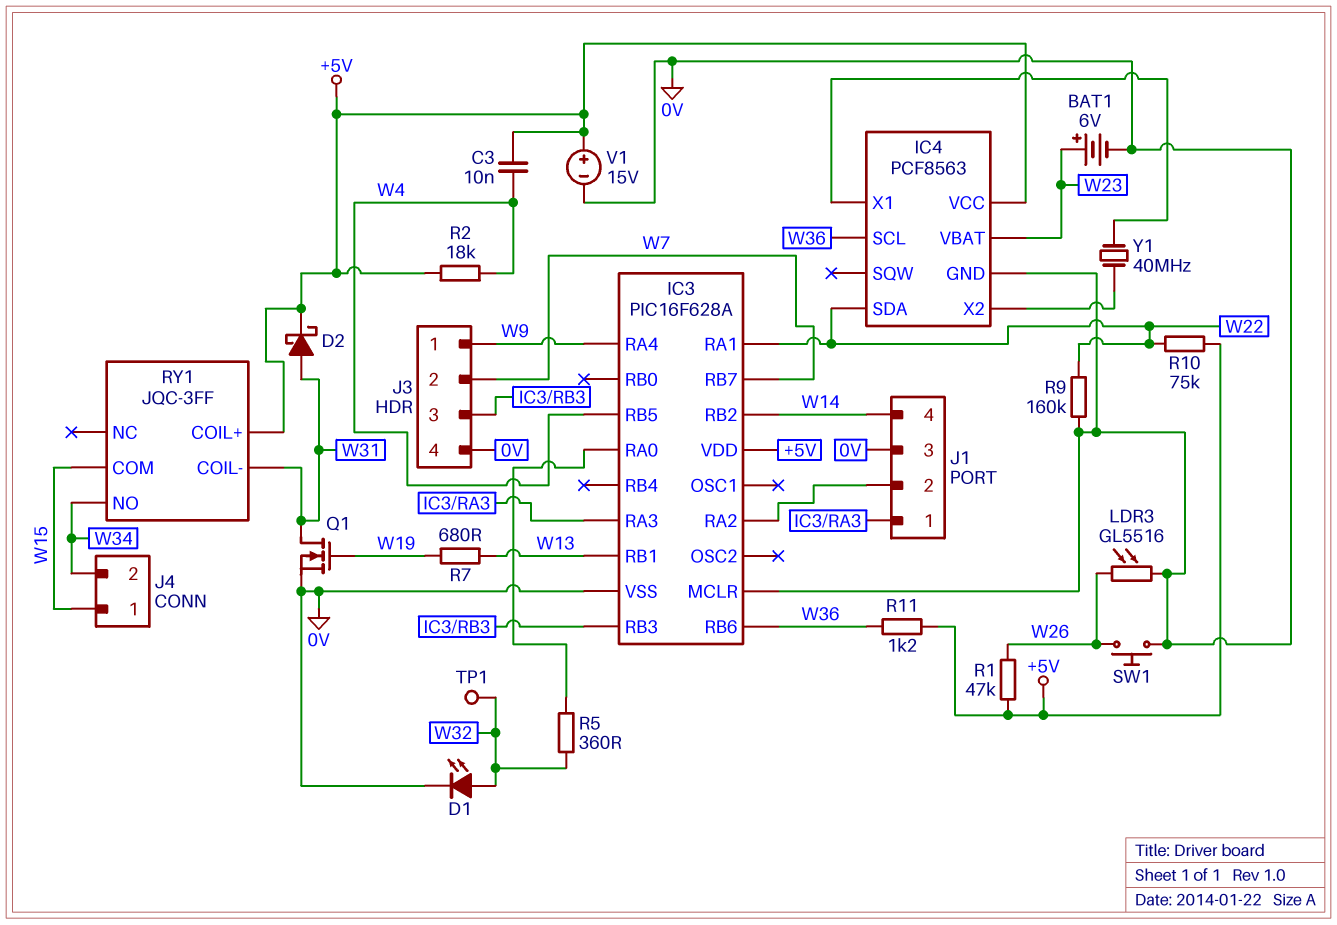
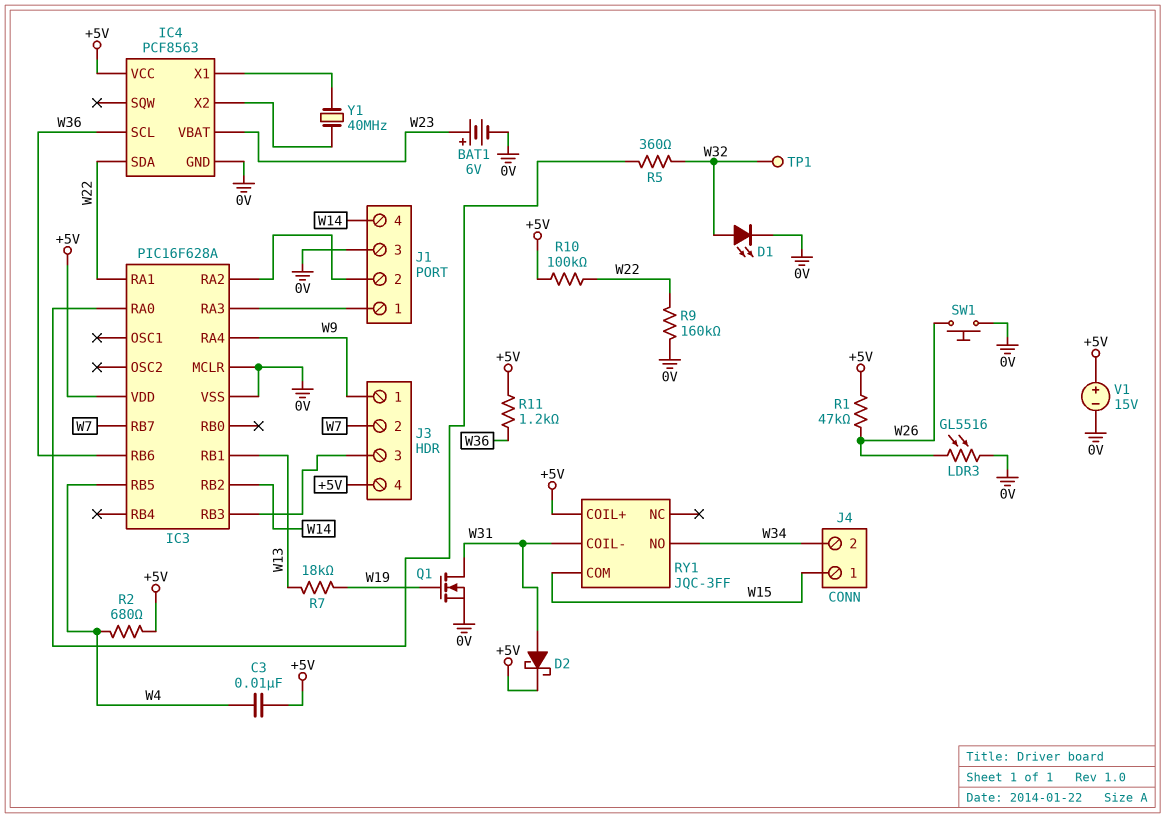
J3 pin 4: 0V -> +5V
R2: 18k (+5V, W4) -> 680 (+5V, W4)
R7: 680 (W13, W19) -> 18k (W13, W19)
R10: 75k (+5V, W22) -> 100k (+5V, W22)

